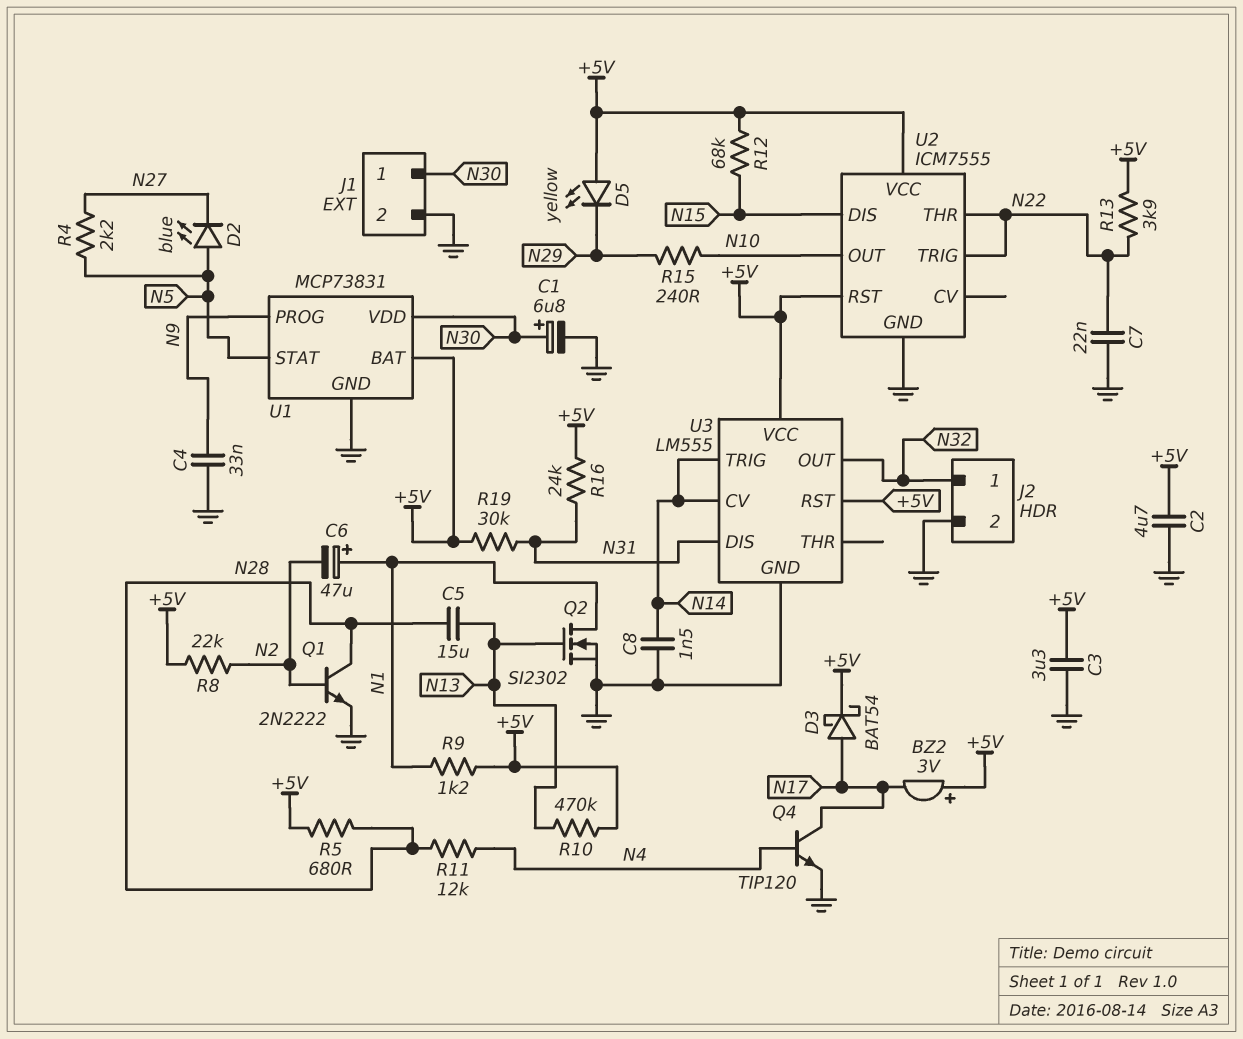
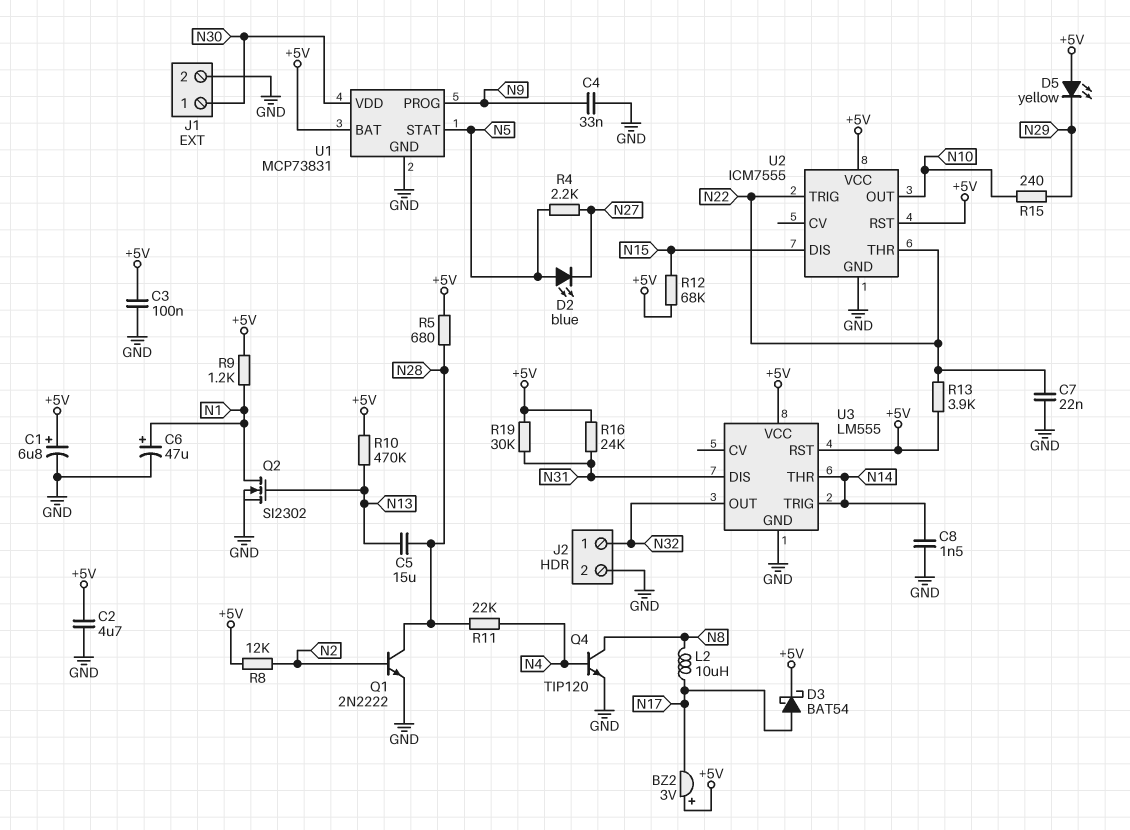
C1: 6.8uF (plus N30, minus GND) -> 6.8uF (plus +5V, minus GND)
C3: 3.3uF (+5V, GND) -> 100nF (+5V, GND)
C6: 47uF (plus N1, minus N2) -> 47uF (plus N1, minus GND)
L2: none -> 10uH (N8, N17)
Q4: NPN TIP120 (B N4, C N17, E GND) -> NPN TIP120 (B N4, C N8, E GND)
R8: 22k (+5V, N2) -> 12k (+5V, N2)
R11: 12k (N4, N28) -> 22k (N4, N28)
U3 pin CV: N14 -> none
U3 pin THR: none -> N14

